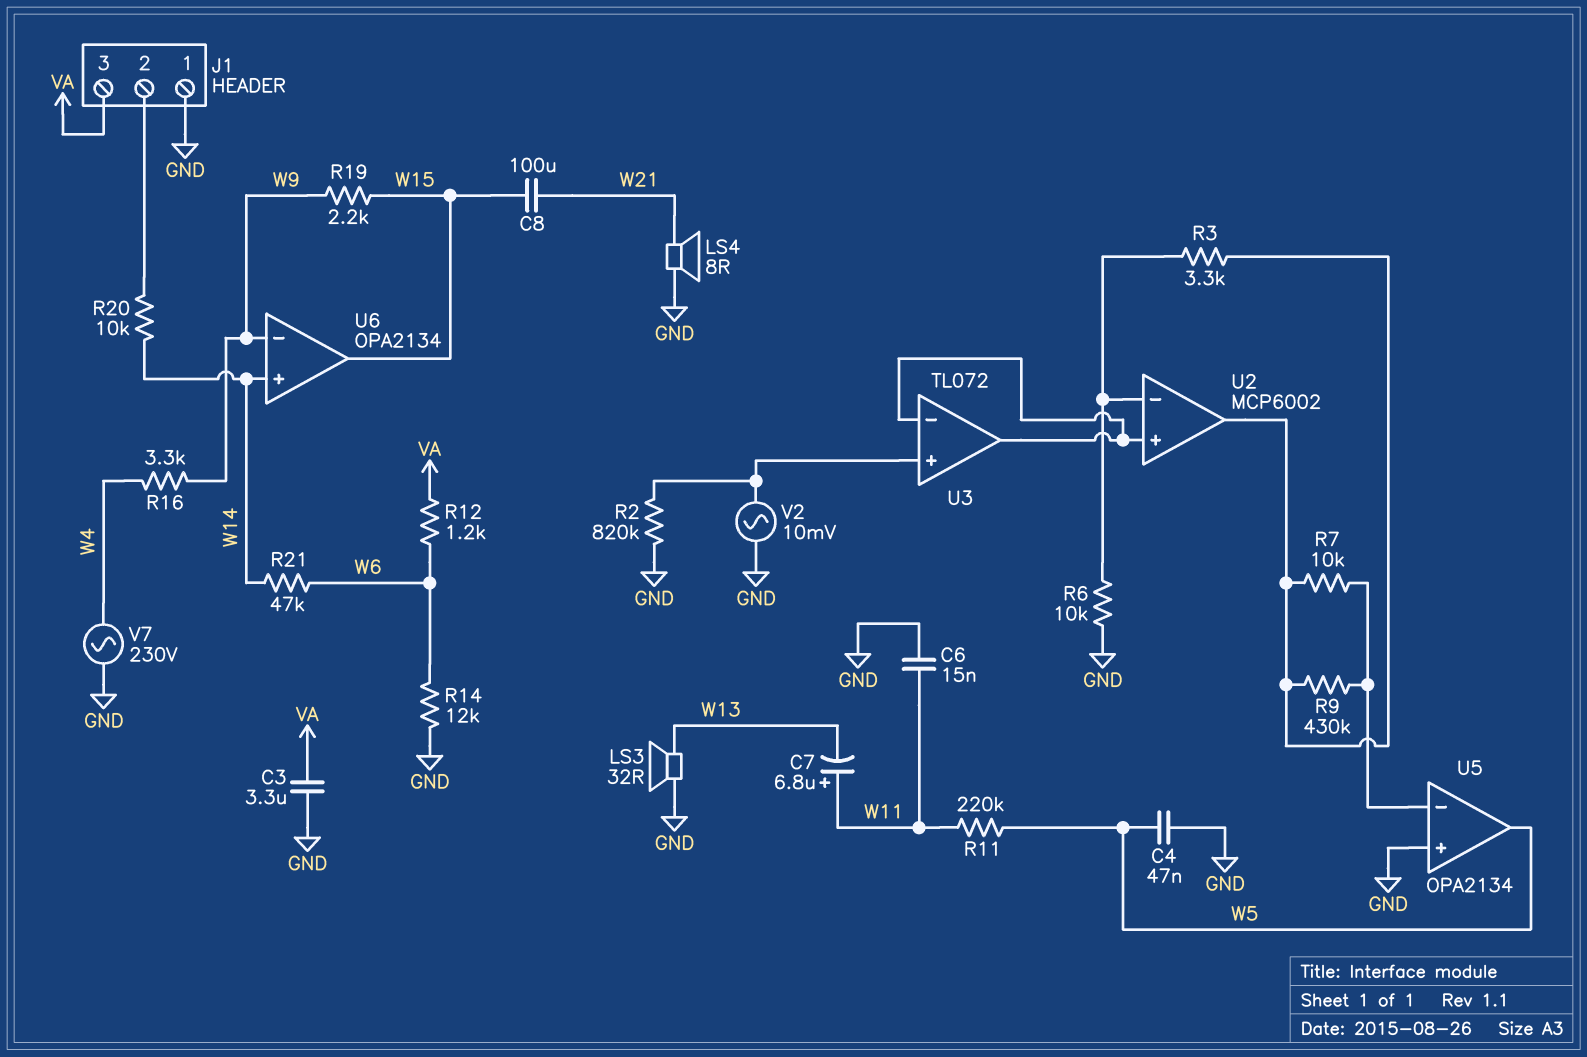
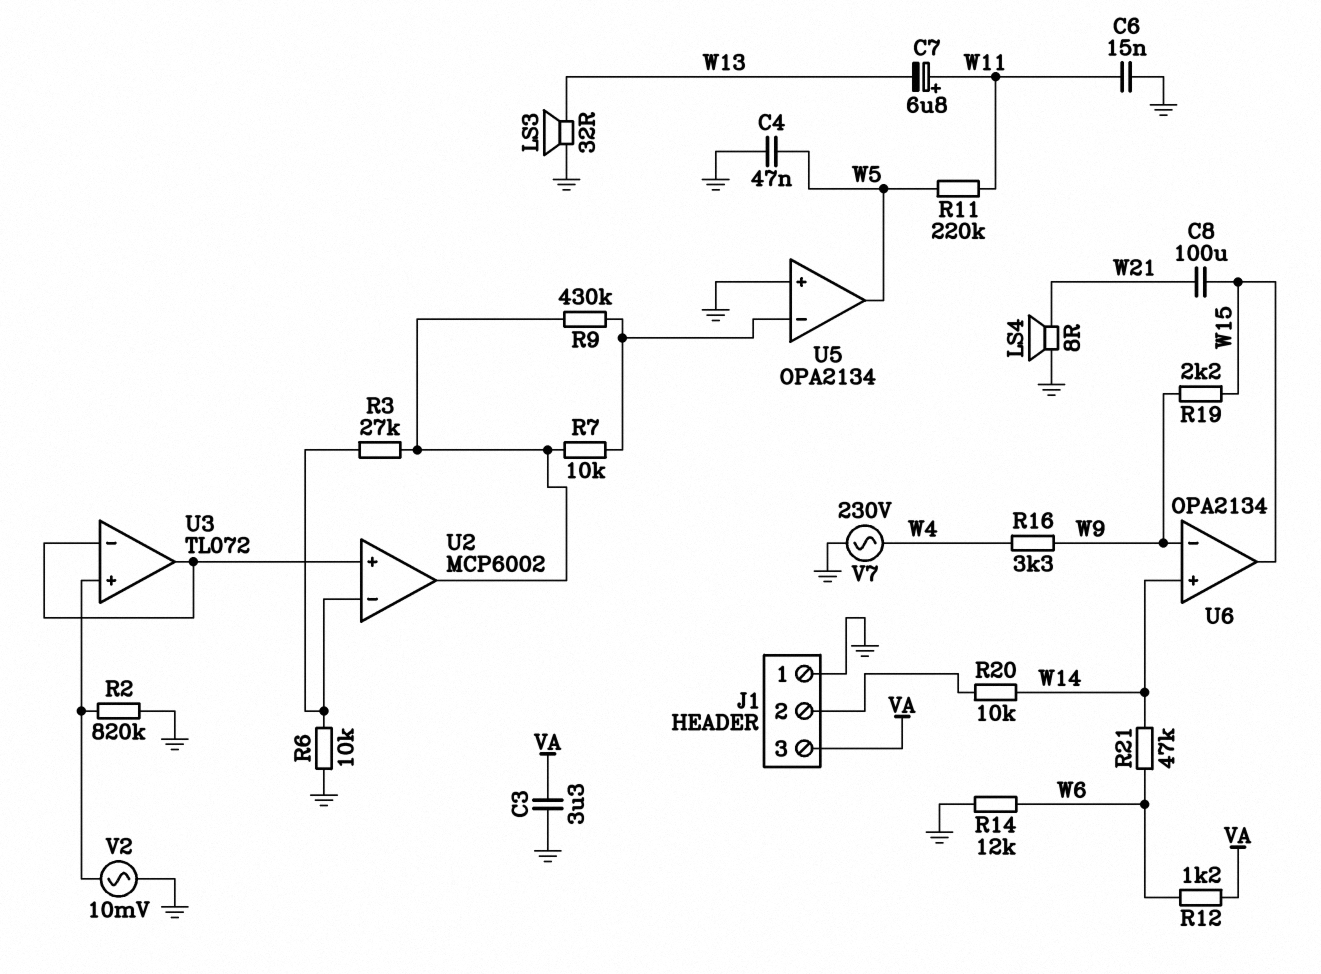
R3: 3.3k (U2/in-, U2/out) -> 27k (U2/in-, U2/out)

